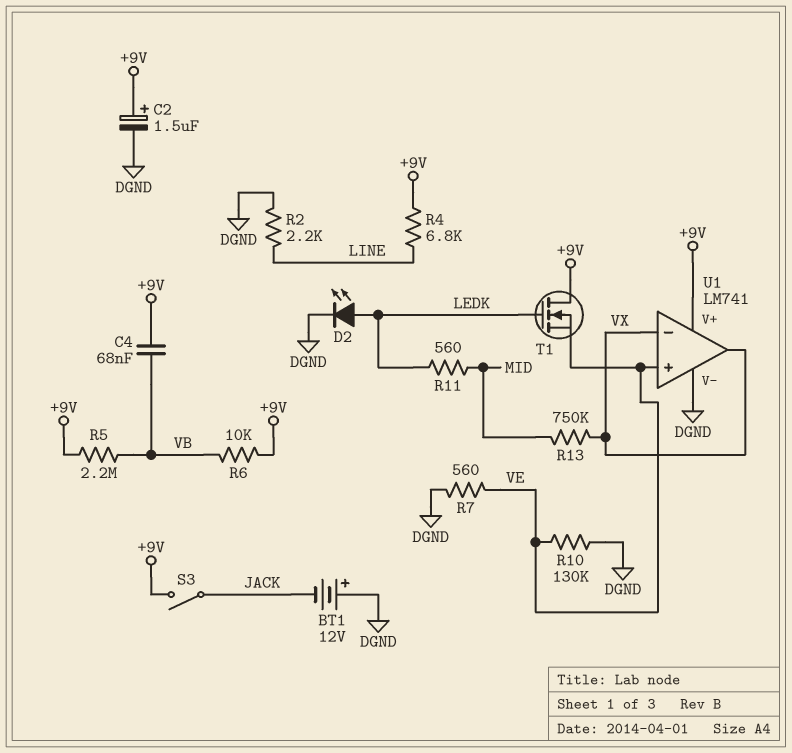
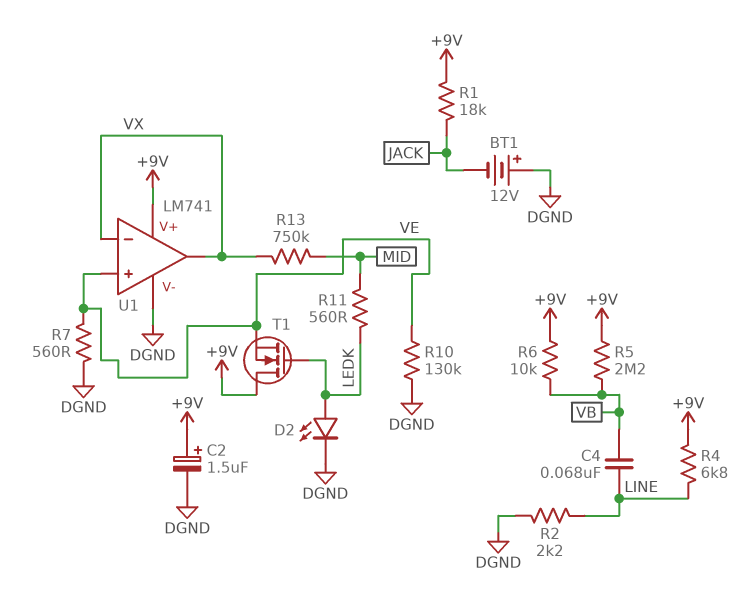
C4: 68nF (+9V, VB) -> 68nF (LINE, VB)
R1: none -> 18k (+9V, JACK)
S3: switch (+9V, JACK) -> none

